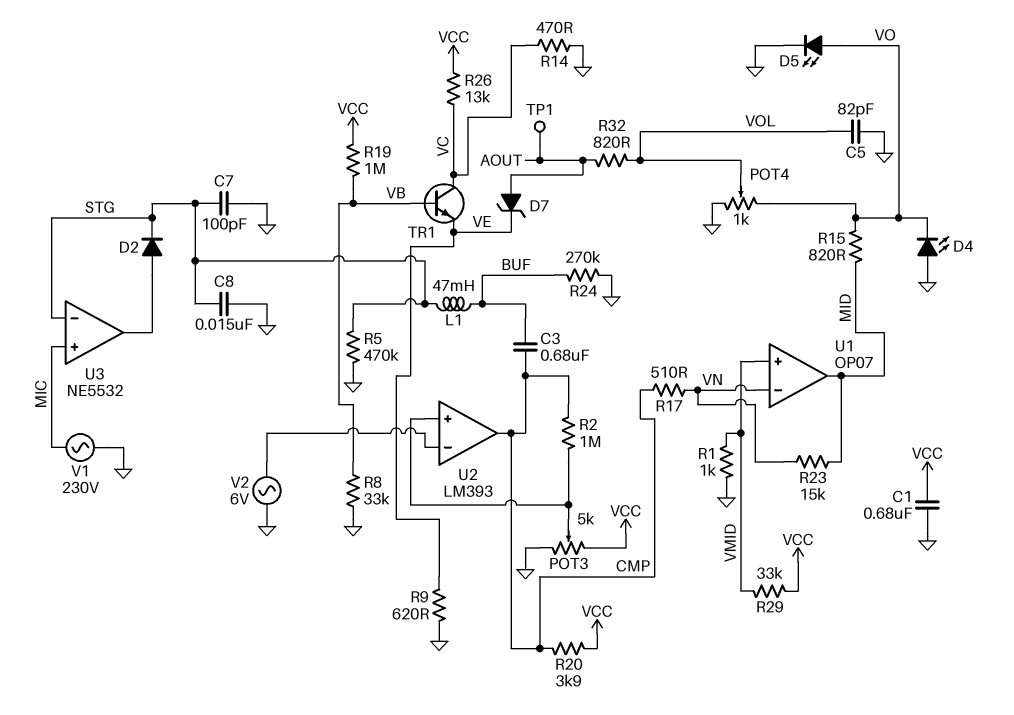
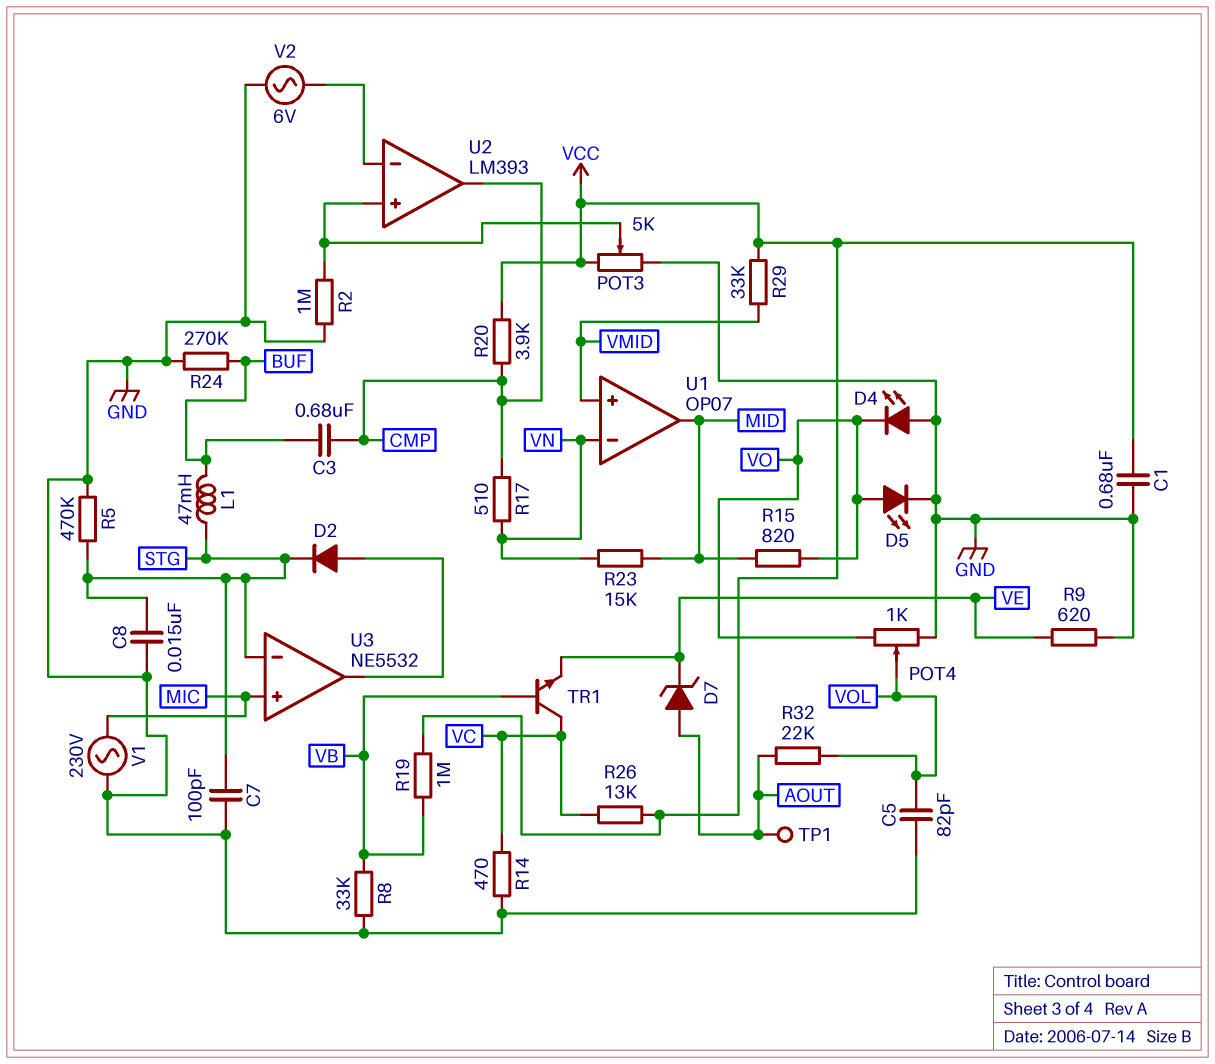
R1: 1k (GND, VMID) -> none
R2: 1M (CMP, U2/in+) -> 1M (GND, U2/in+)
R32: 820 (AOUT, VOL) -> 22k (AOUT, VOL)

